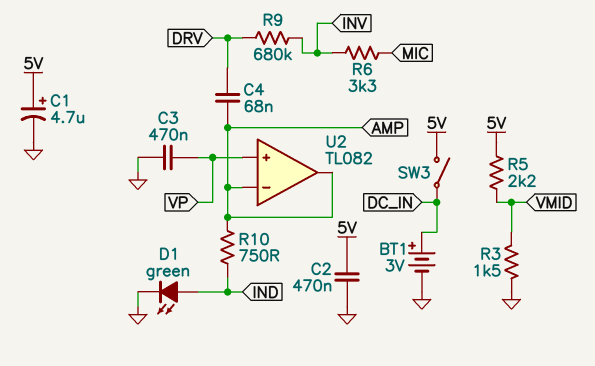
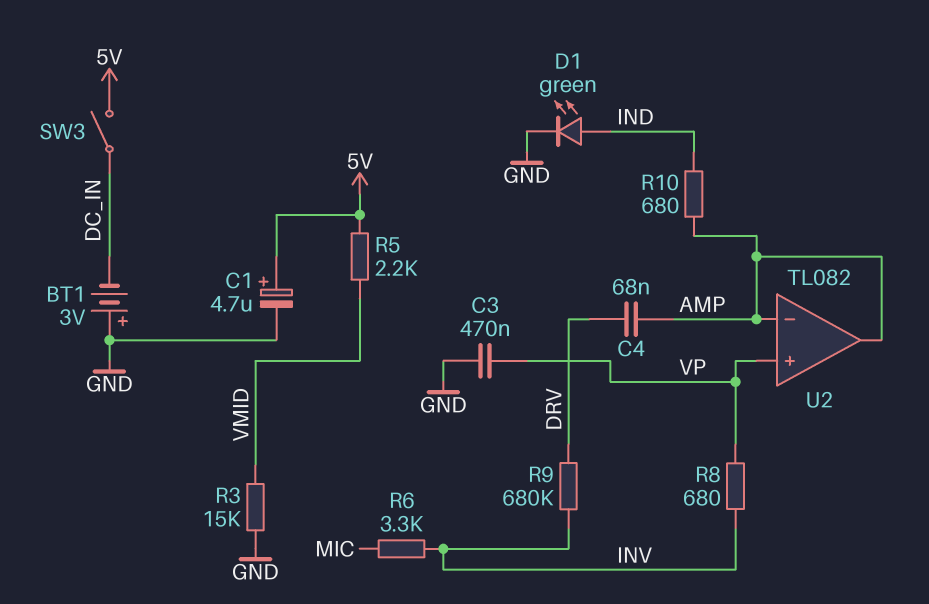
BT1: 3V (plus DC_IN, minus GND) -> 3V (plus GND, minus DC_IN)
C2: 470nF (5V, GND) -> none
R3: 1.5k (GND, VMID) -> 15k (GND, VMID)
R8: none -> 680 (INV, VP)
R10: 750 (AMP, IND) -> 680 (AMP, IND)

